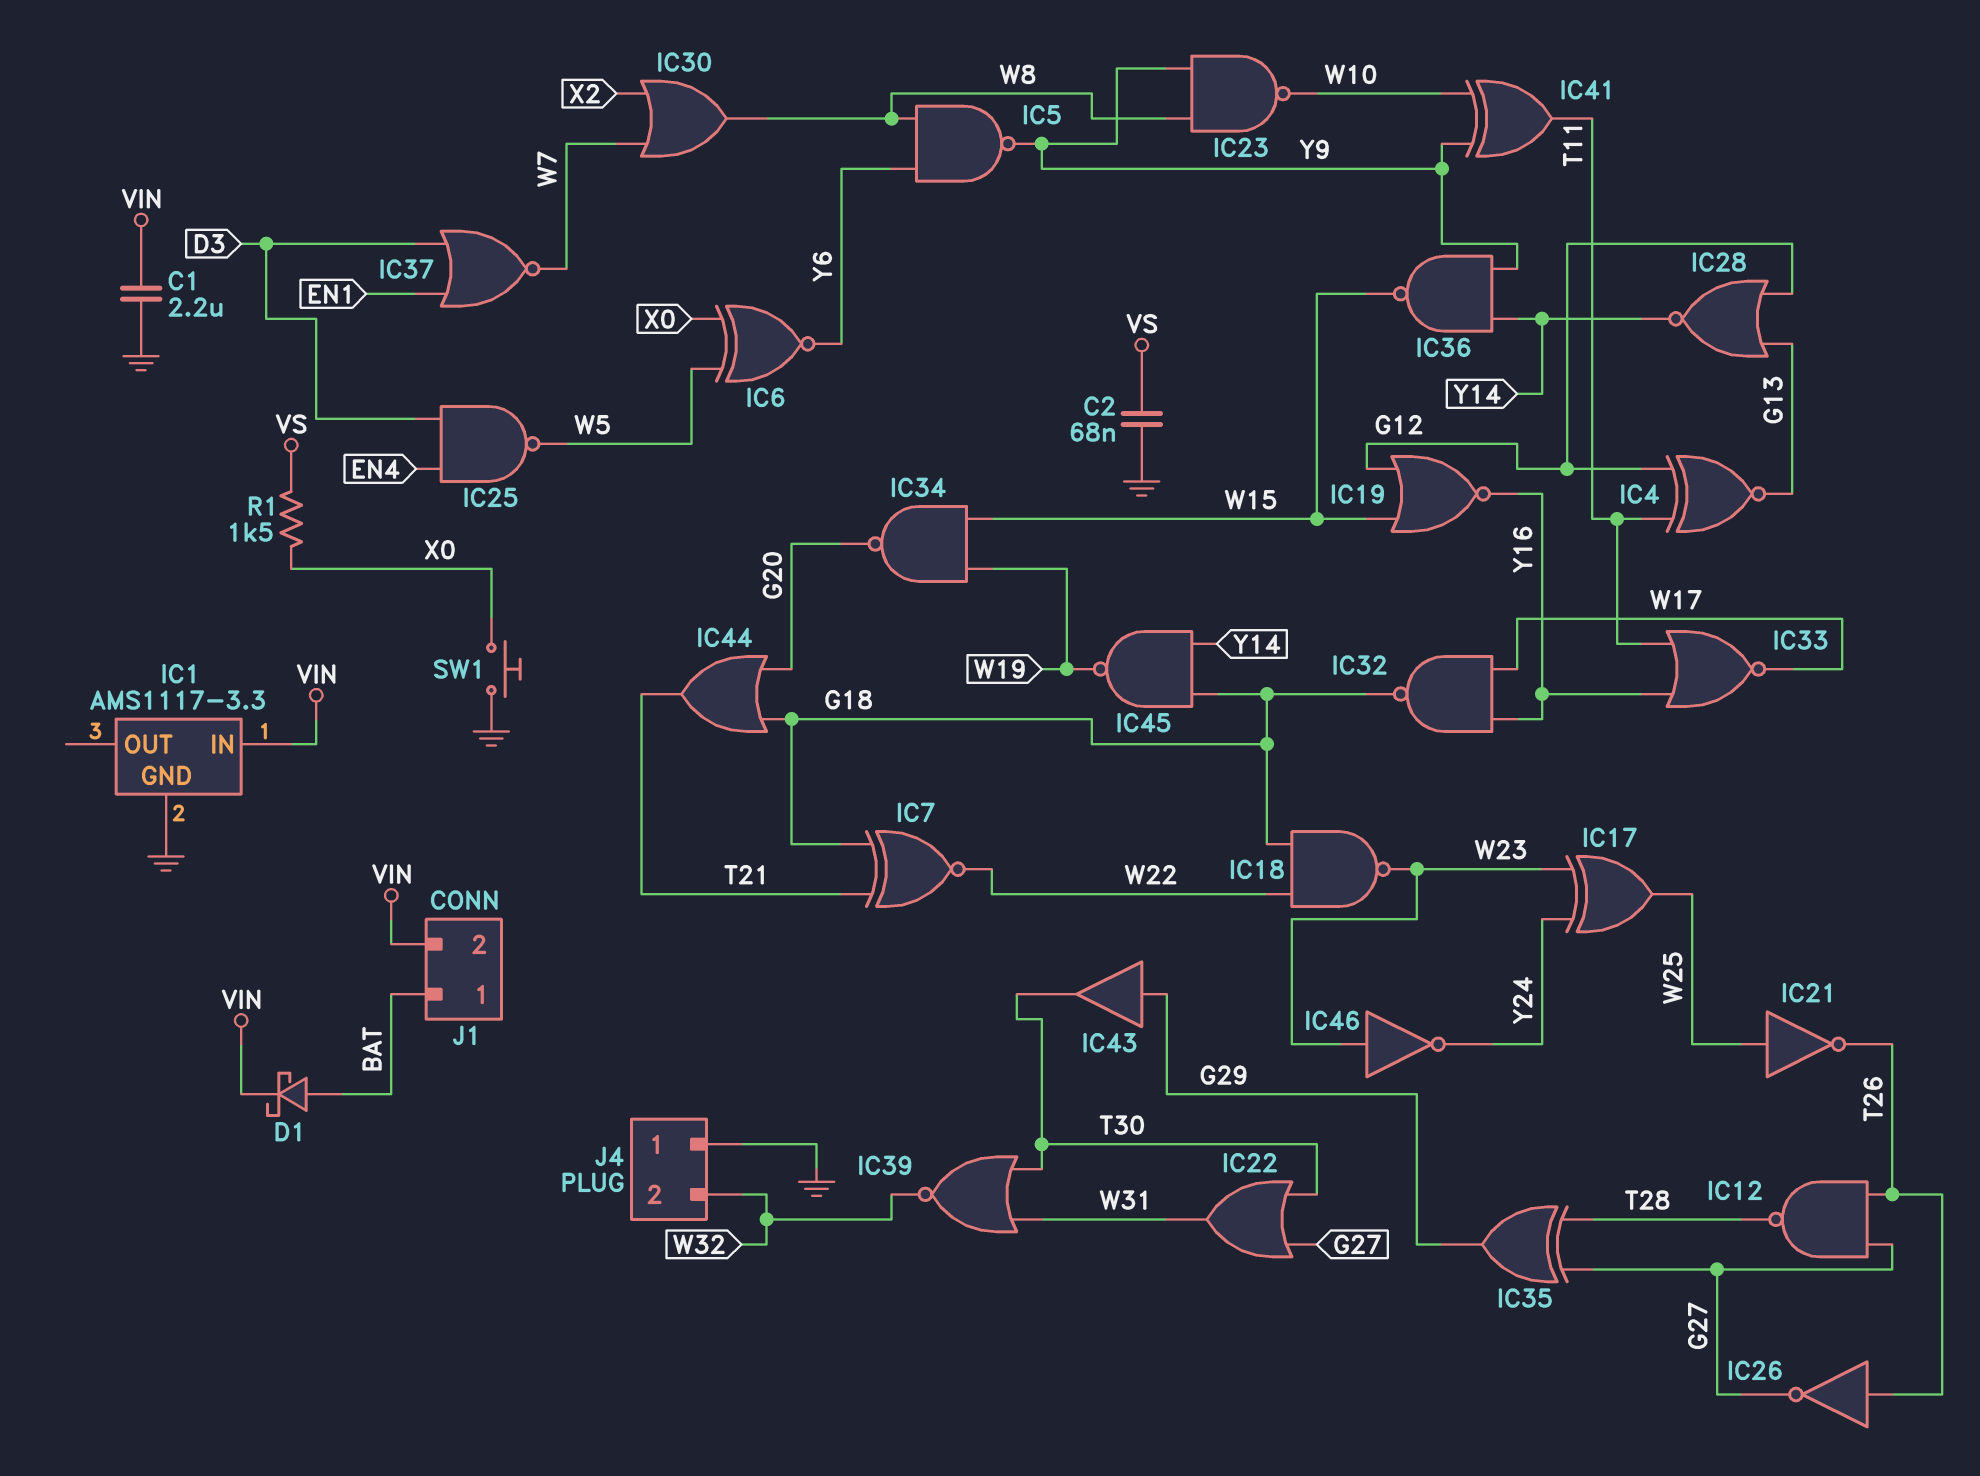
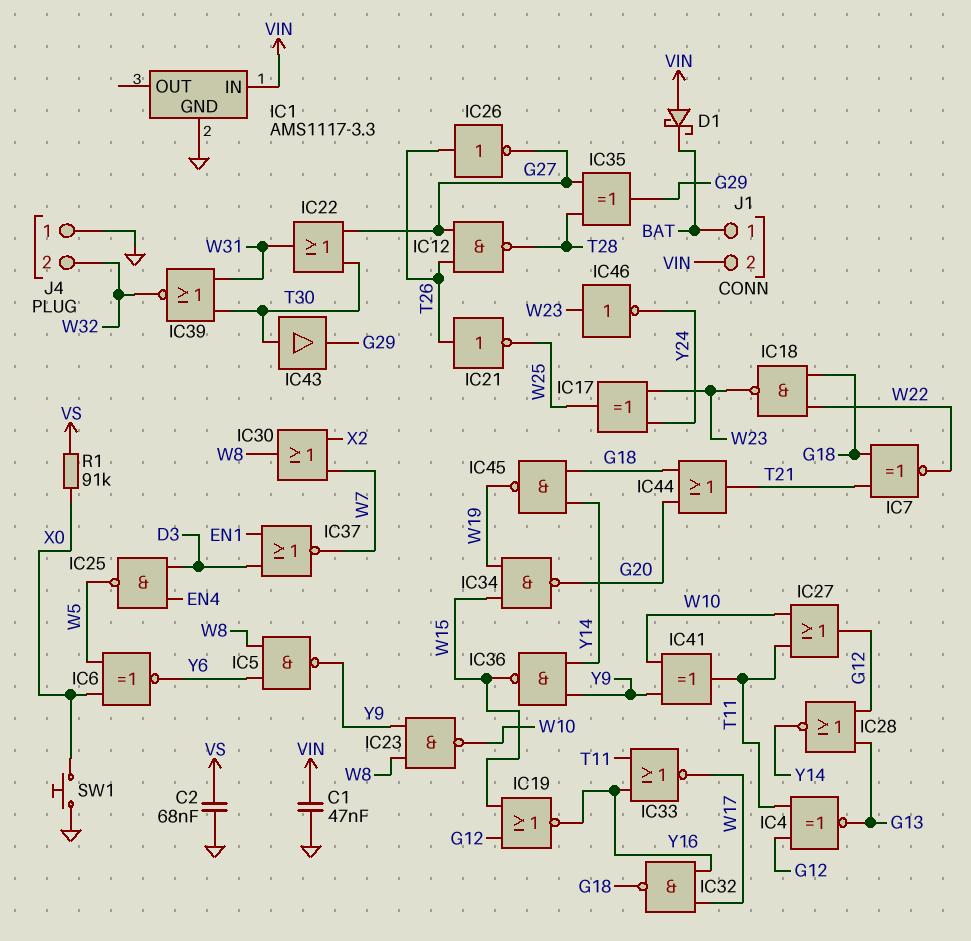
C1: 2.2uF (GND, VIN) -> 47nF (GND, VIN)
D1: schottky (A BAT, K VIN) -> schottky (A VIN, K BAT)
IC21: NOT (in W25, out T26) -> NOT (in T26, out W25)
IC27: none -> OR (in T11, in W10, out G12)
IC43: buffer (in G29, out T30) -> buffer (in T30, out G29)
R1: 1.5k (VS, X0) -> 91k (VS, X0)

